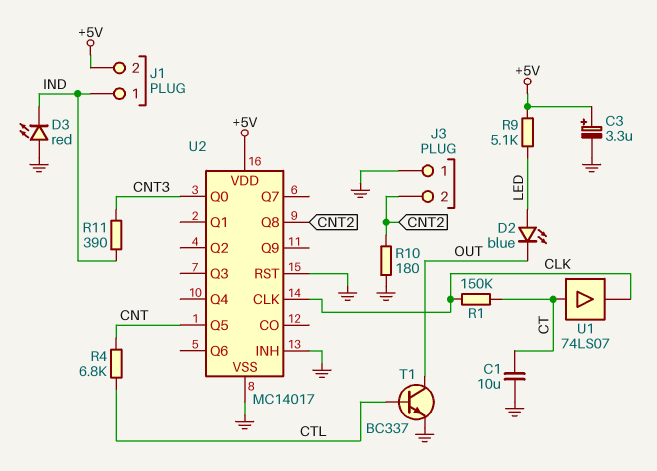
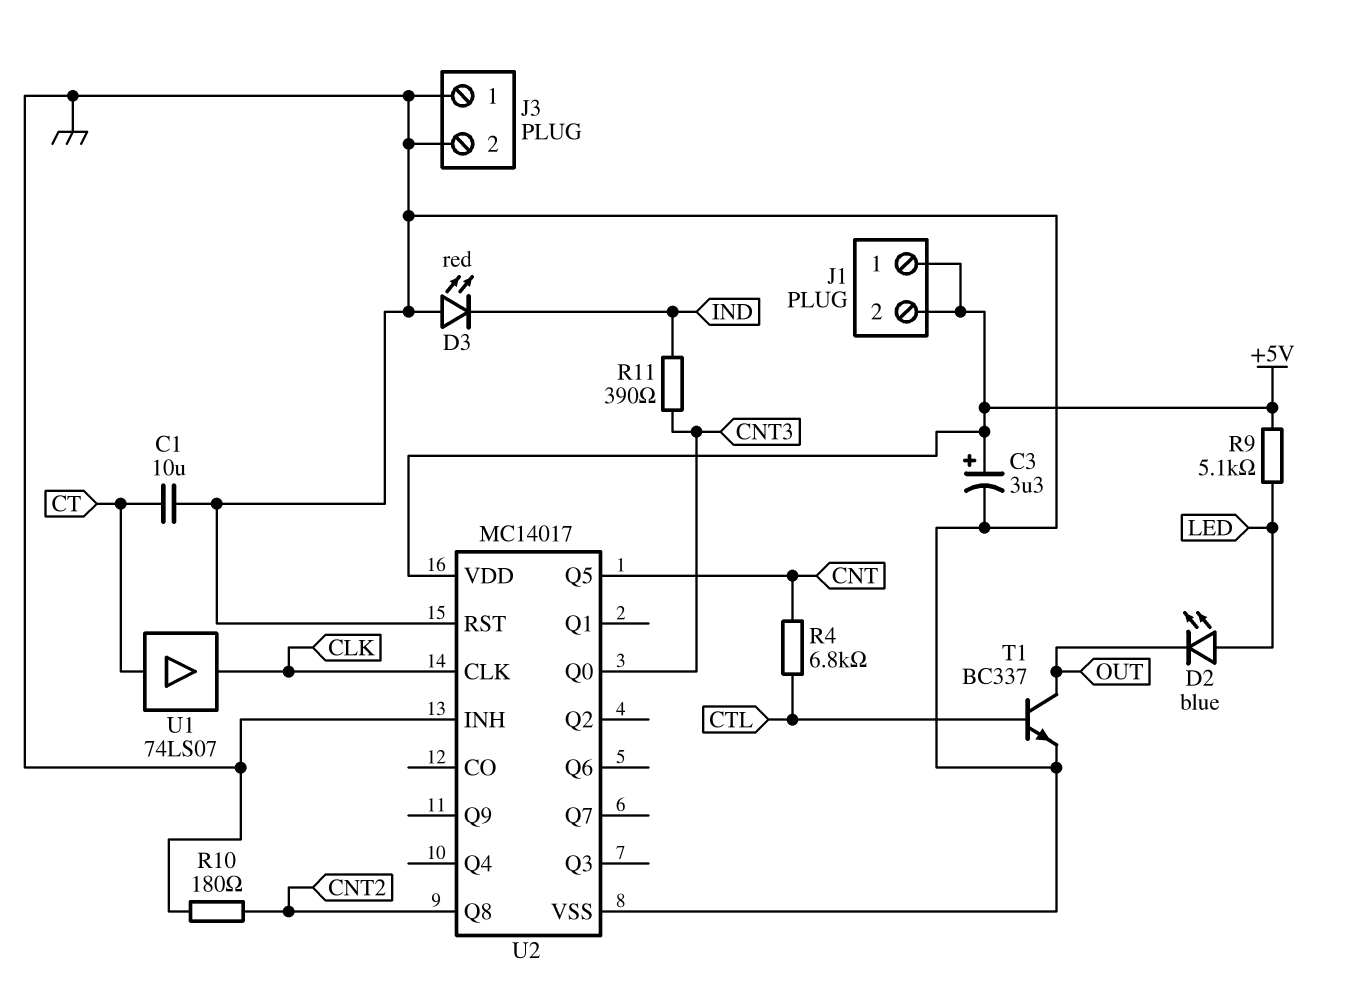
J1 pin 1: IND -> +5V
J3 pin 2: CNT2 -> GND
R1: 150k (CLK, CT) -> none

